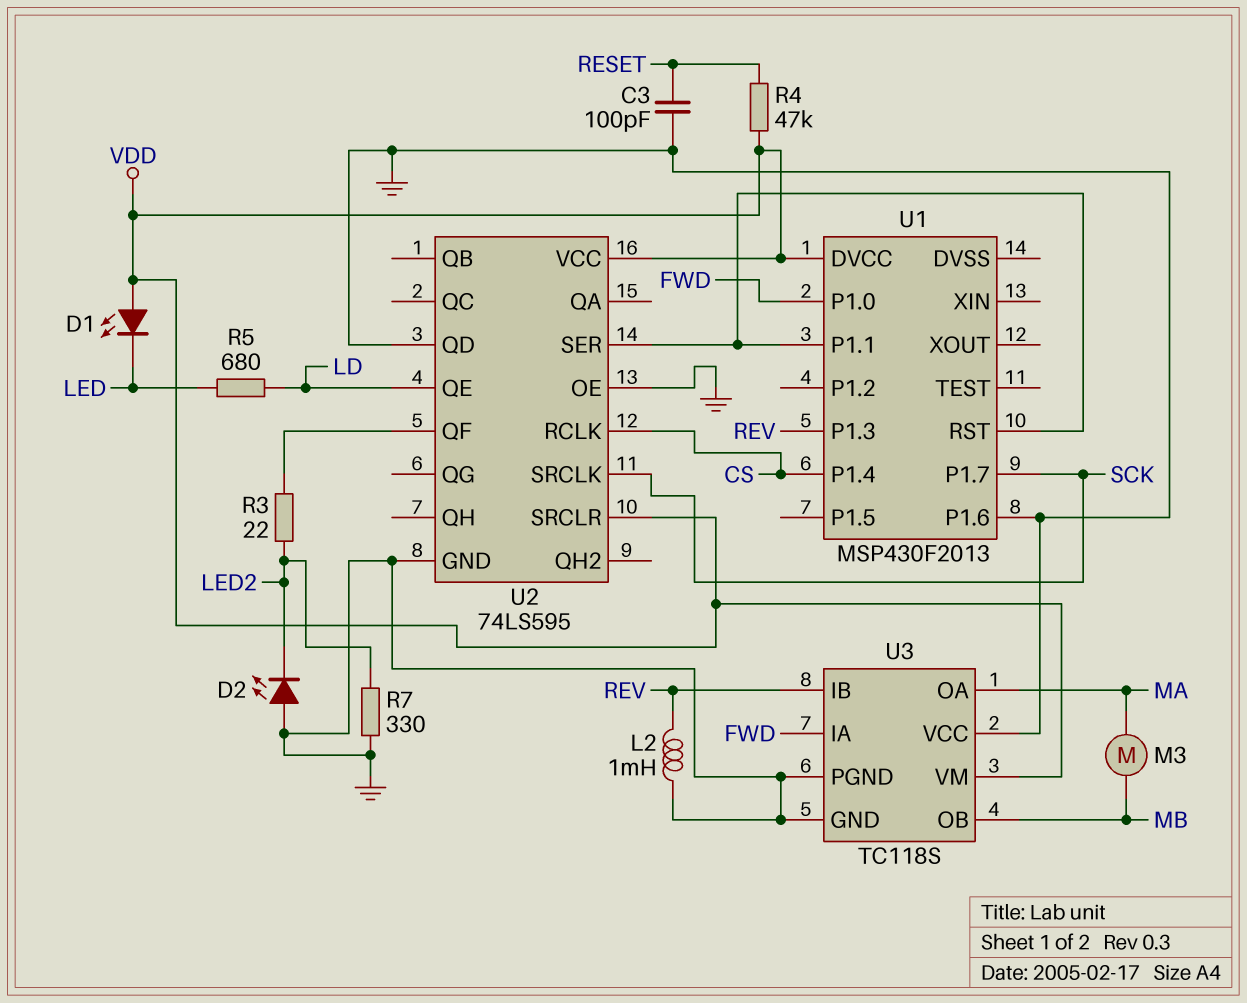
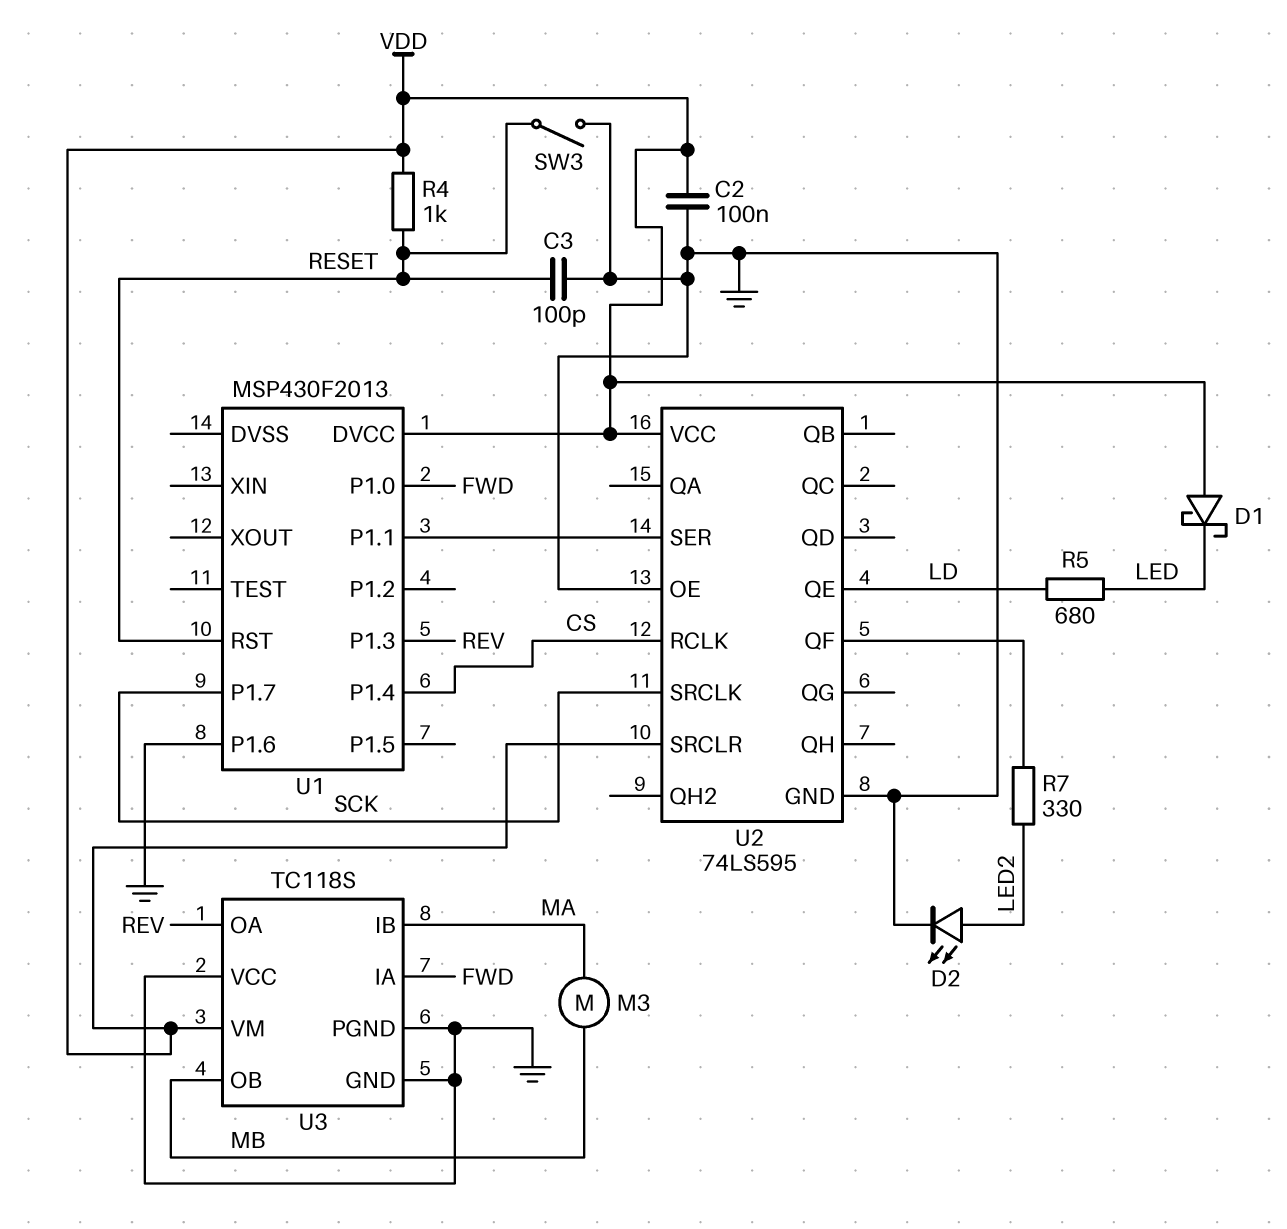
C2: none -> 100nF (GND, VDD)
D1: LED (A VDD, K LED) -> schottky (A VDD, K LED)
D2: LED (A GND, K LED2) -> LED (A LED2, K GND)
L2: 1mH (GND, REV) -> none
R3: 22 (LED2, U2/QF) -> none
R4: 47k (RESET, VDD) -> 1k (RESET, VDD)
R7: 330 (GND, LED2) -> 330 (LED2, U2/QF)
SW3: none -> switch (GND, RESET)
U1 pin RST: U1/P1.1 -> RESET
U2 pin QD: GND -> none
U3 pin IB: REV -> MA
U3 pin OA: MA -> REV

